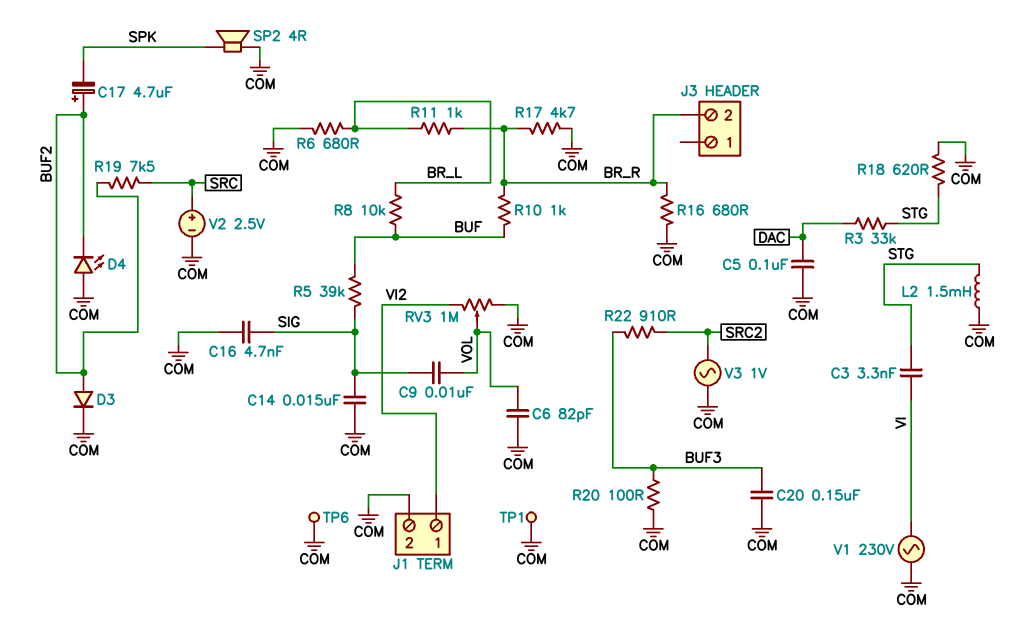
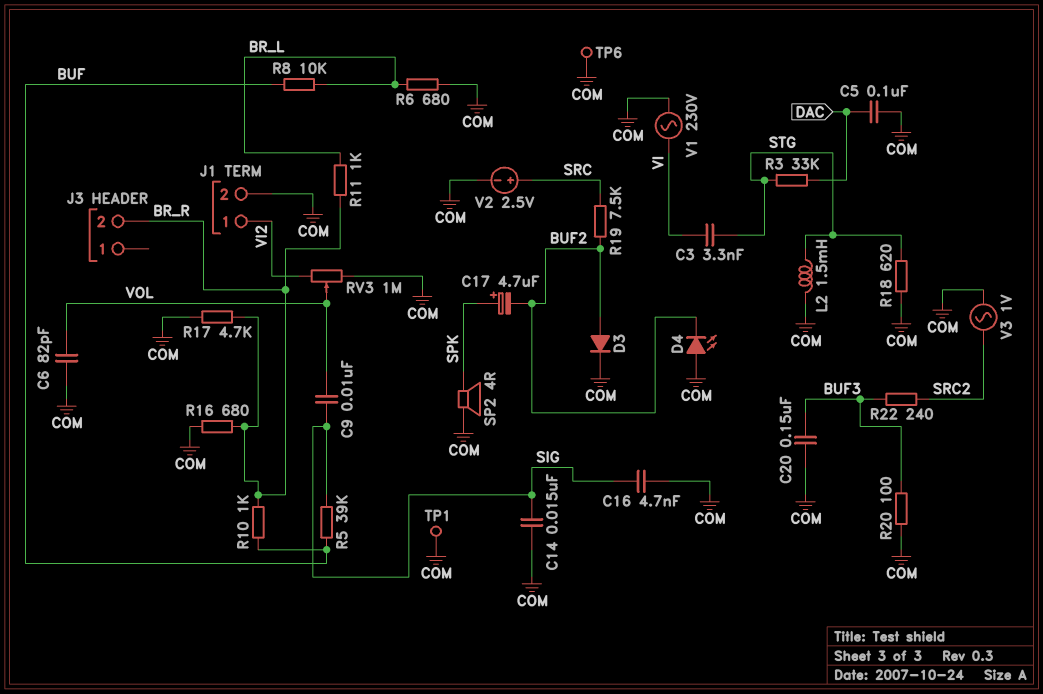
C17: 4.7uF (plus BUF2, minus SPK) -> 4.7uF (plus SPK, minus BUF2)
R22: 910 (BUF3, SRC2) -> 240 (BUF3, SRC2)

